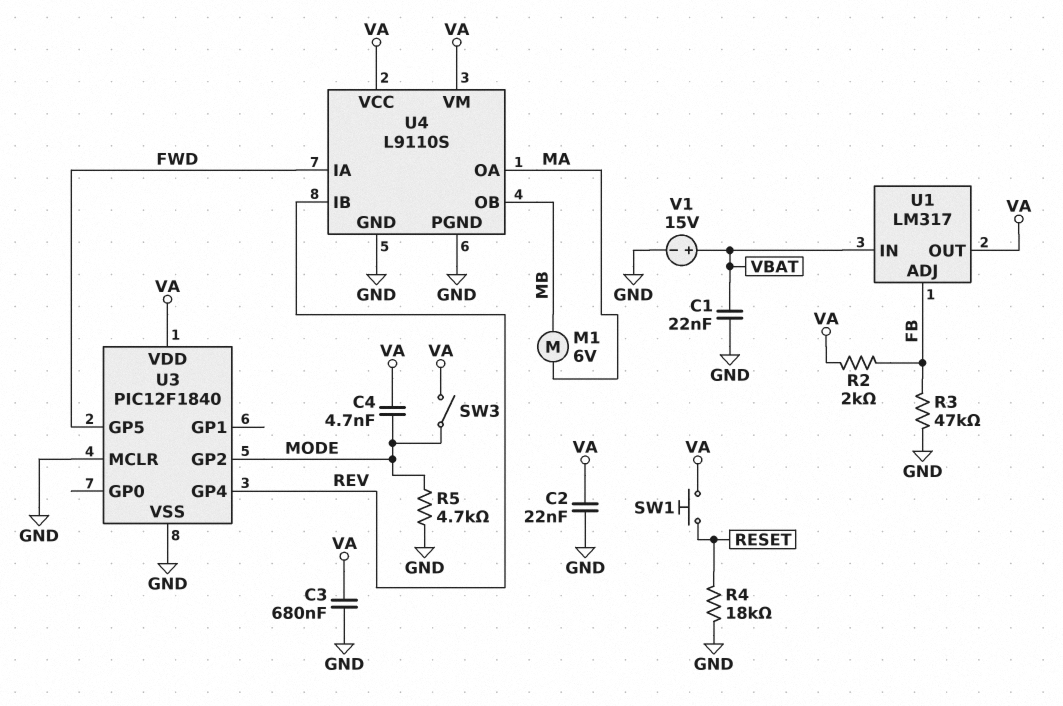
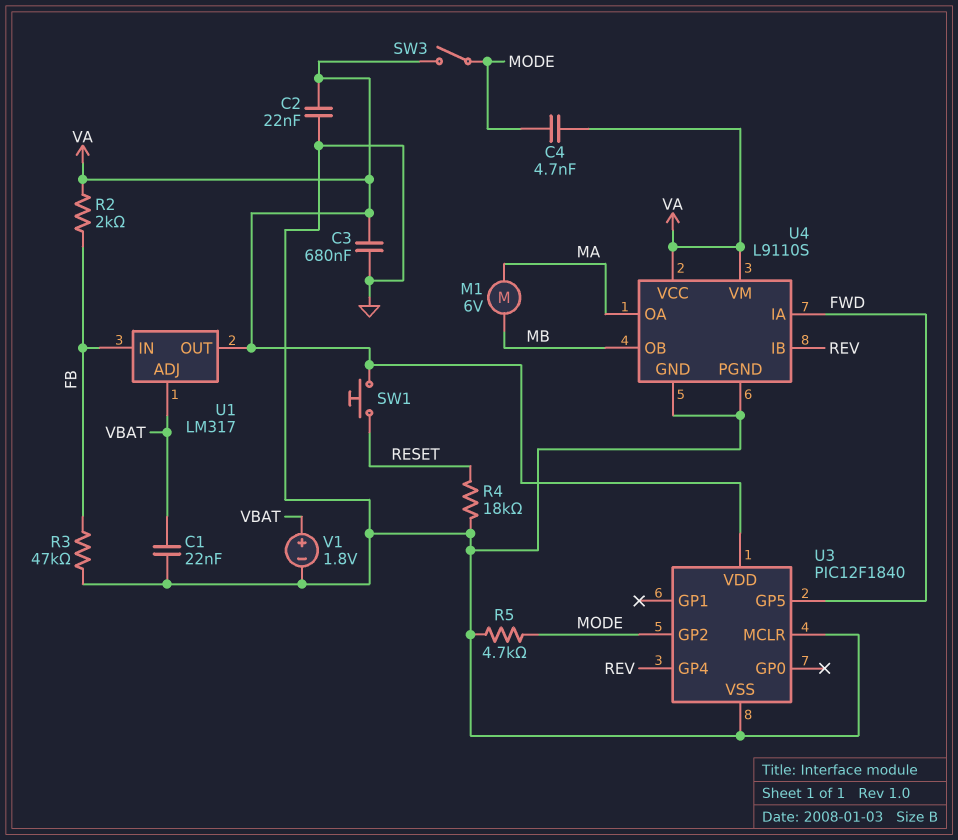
U1 pin ADJ: FB -> VBAT
U1 pin IN: VBAT -> FB
V1: 15V (plus VBAT, minus GND) -> 1.8V (plus VBAT, minus GND)

